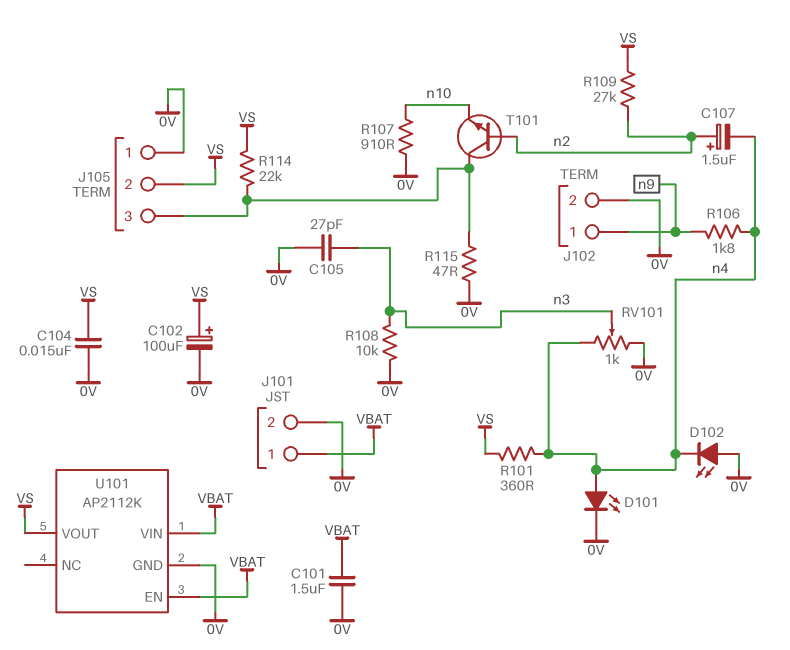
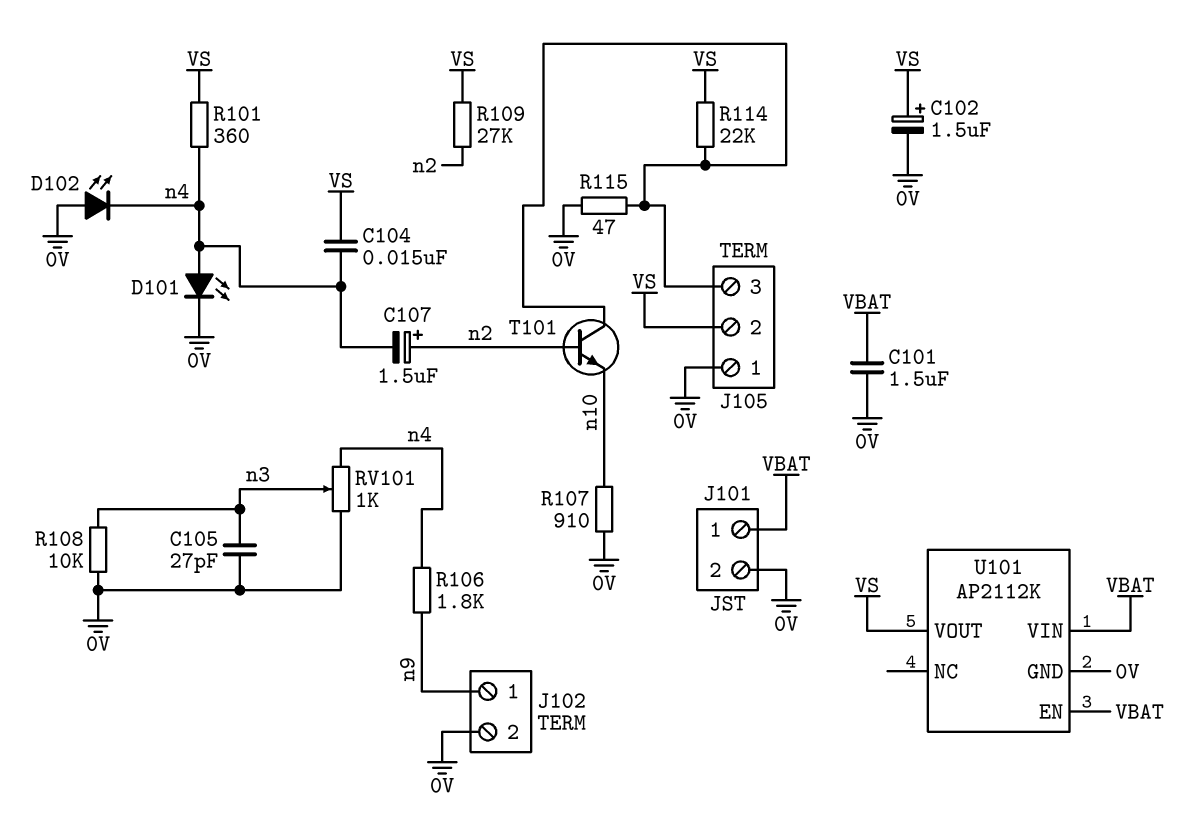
C102: 100uF (plus VS, minus 0V) -> 1.5uF (plus VS, minus 0V)
C104: 15nF (0V, VS) -> 15nF (VS, n4)

